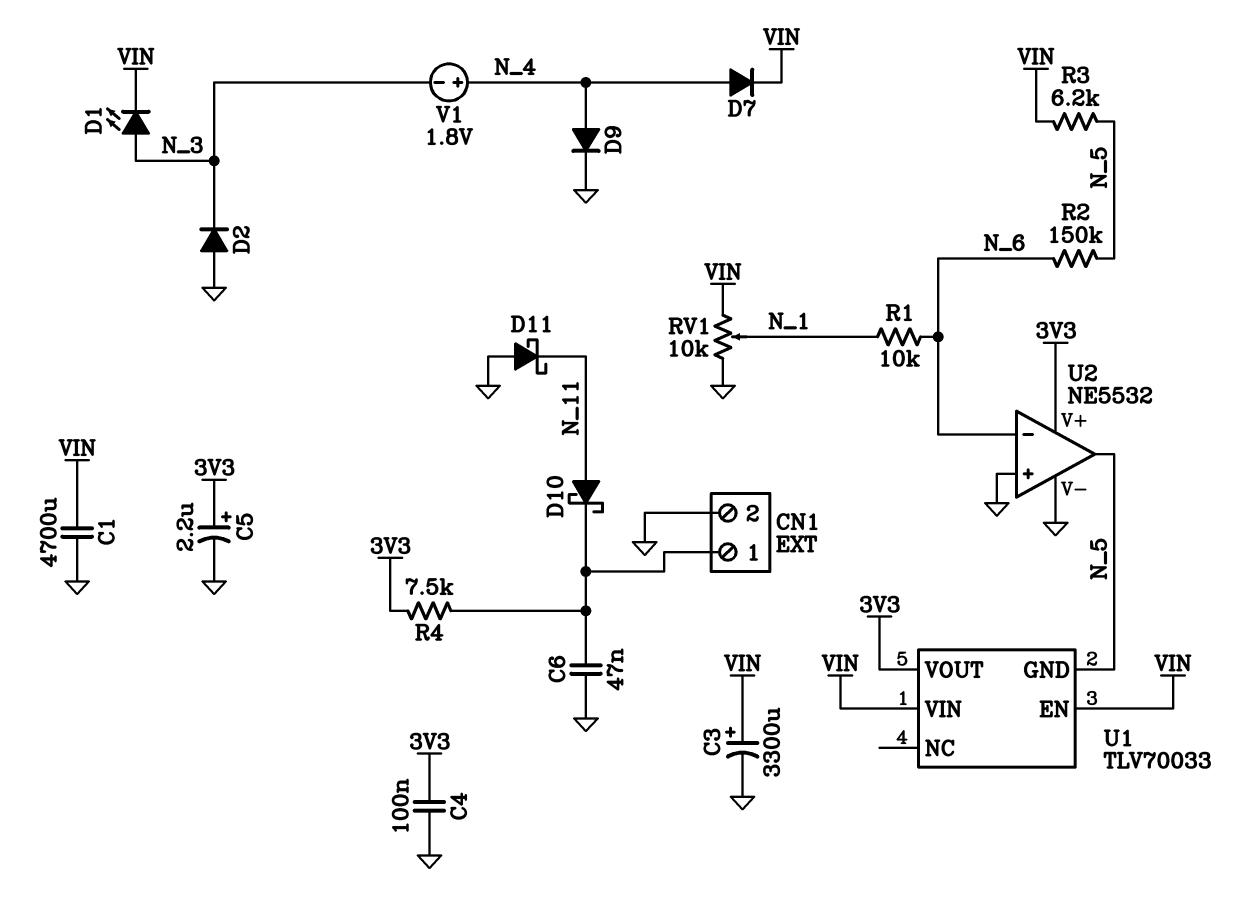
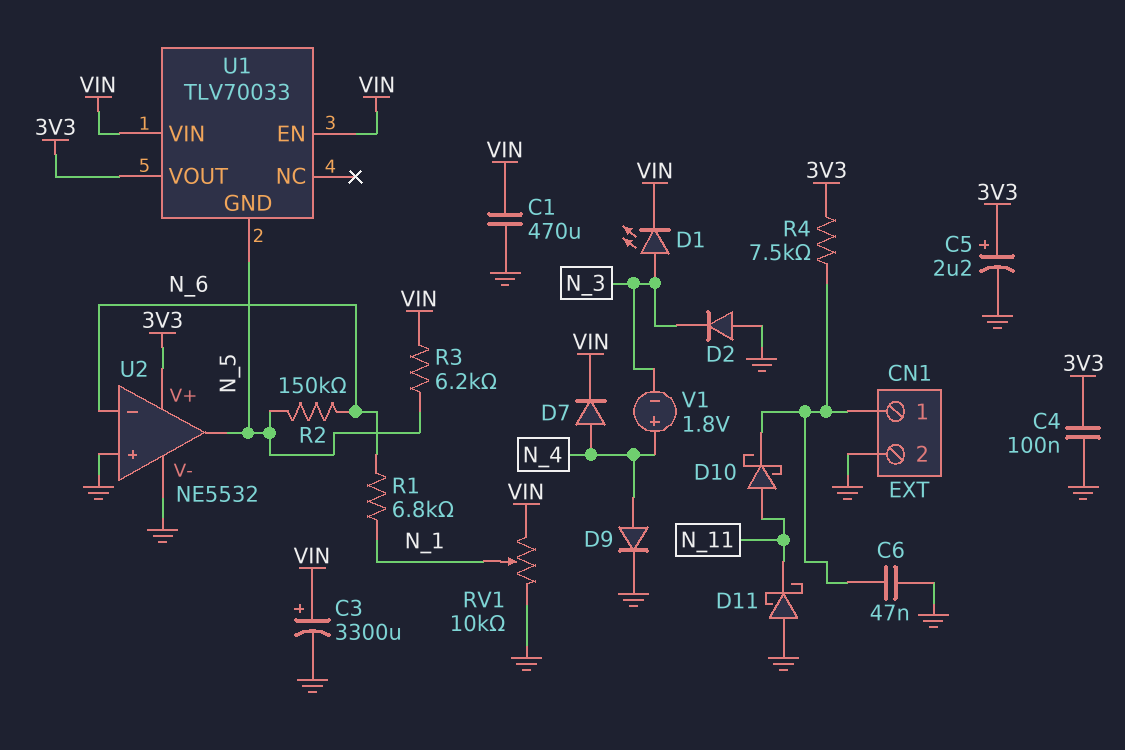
C1: 4700uF (GND, VIN) -> 470uF (GND, VIN)
R1: 10k (N_1, N_6) -> 6.8k (N_1, N_6)

